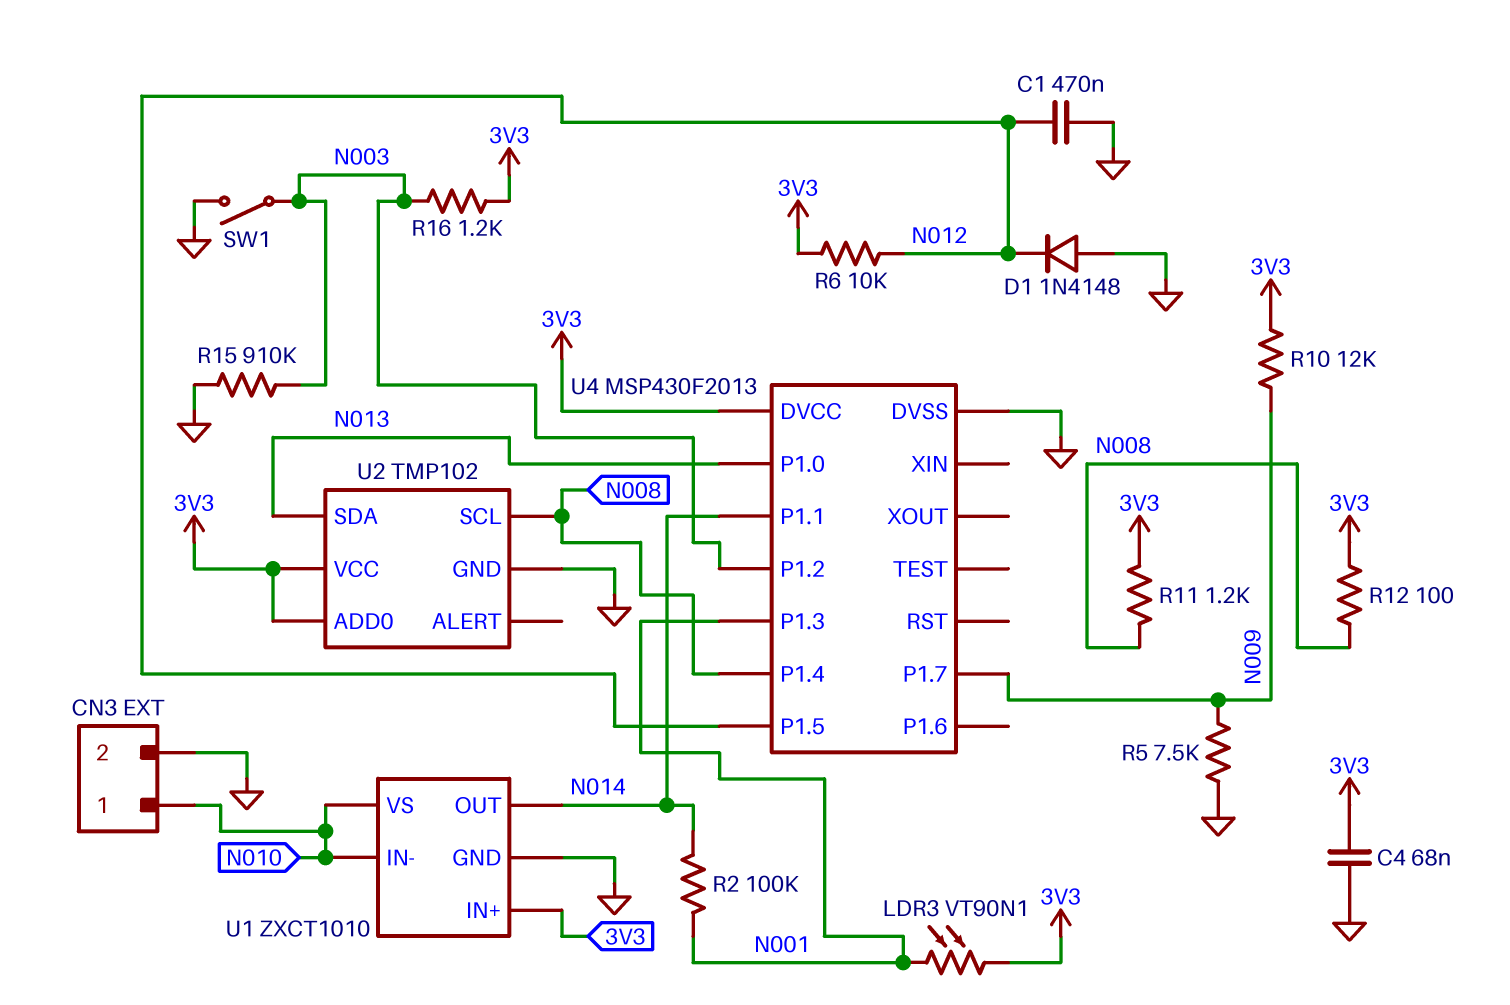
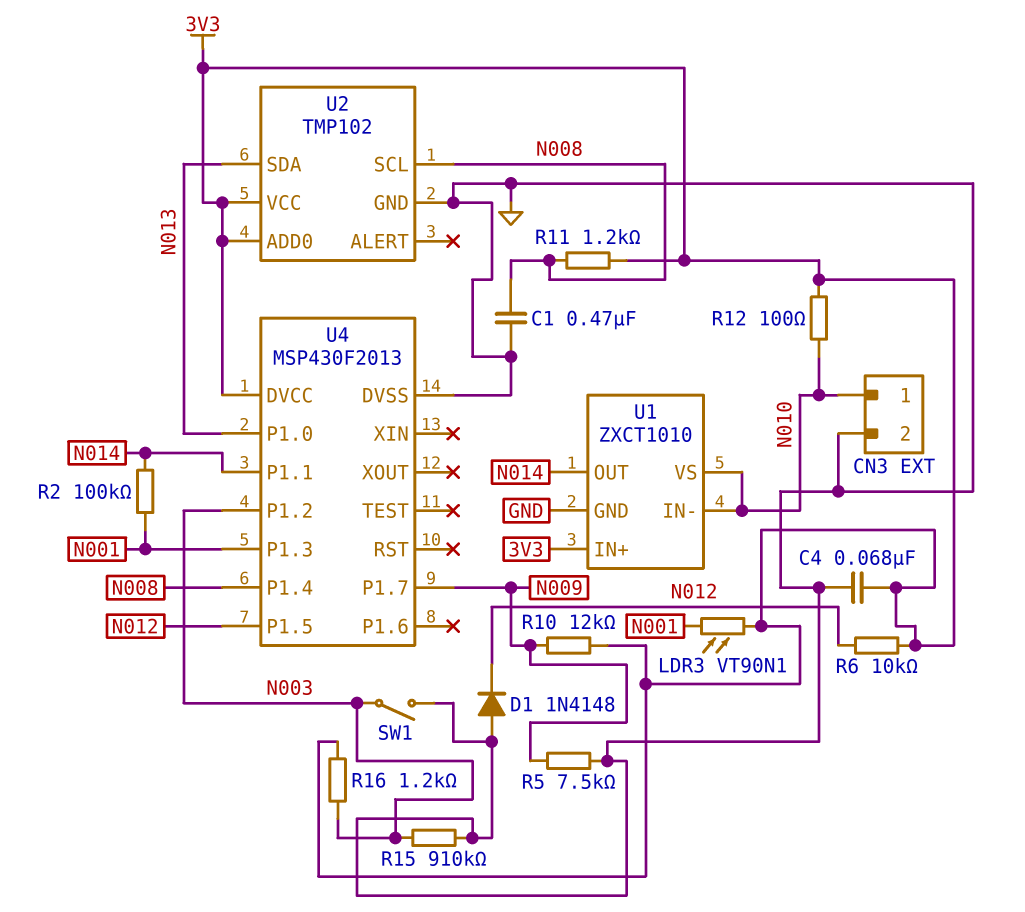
C1: 470nF (GND, N012) -> 470nF (GND, N008)
R12: 100 (3V3, N008) -> 100 (3V3, N010)

